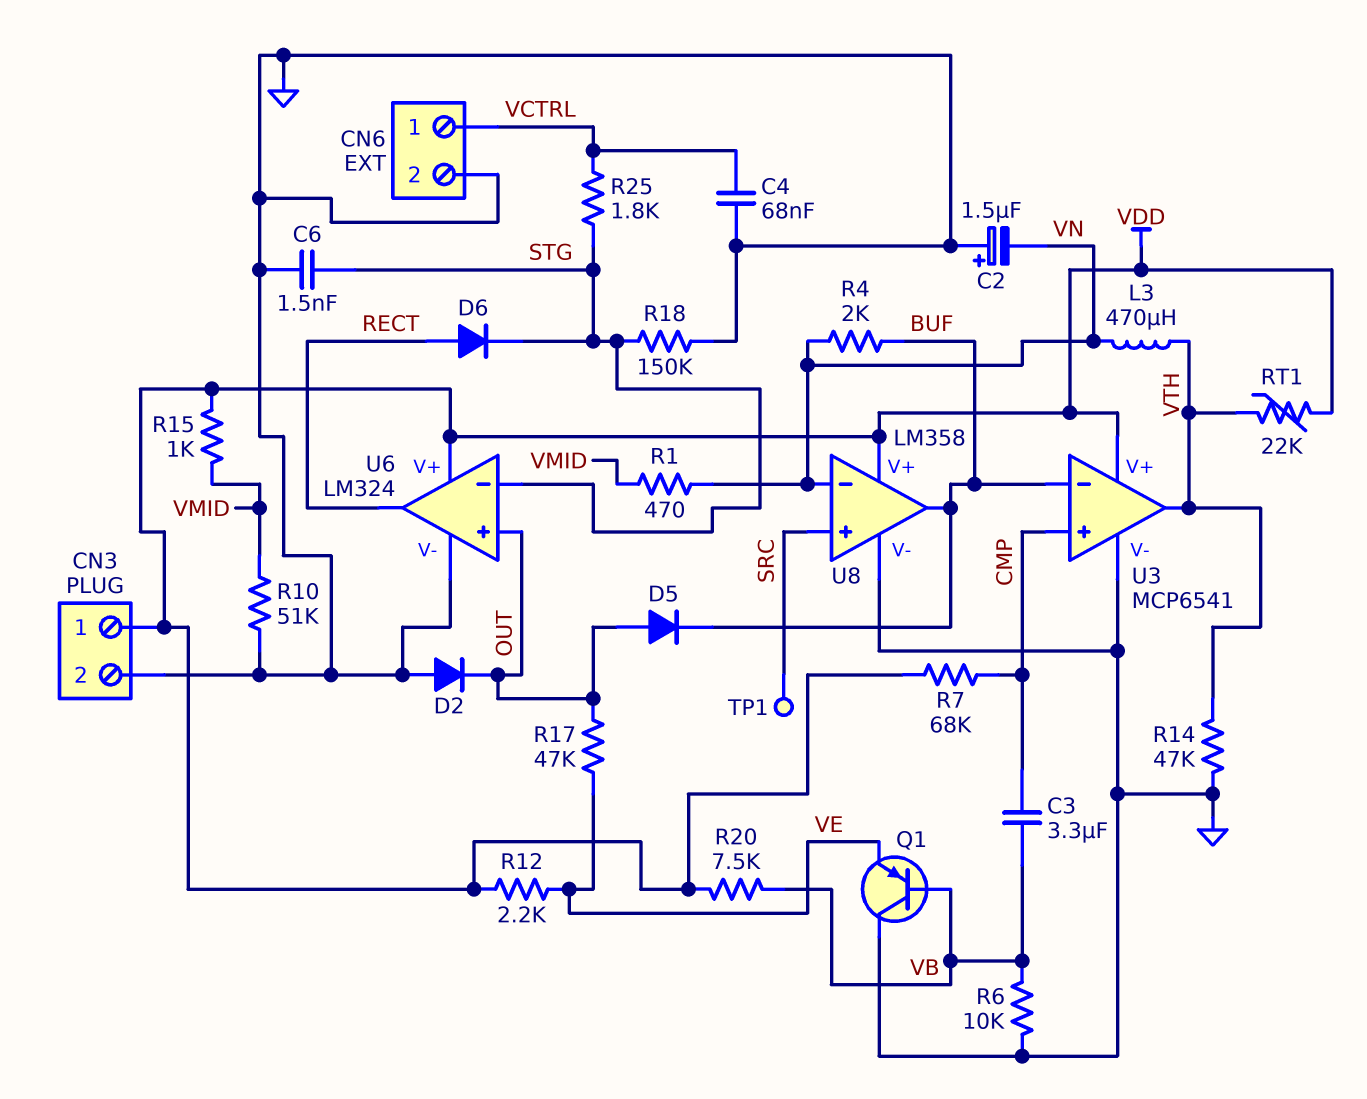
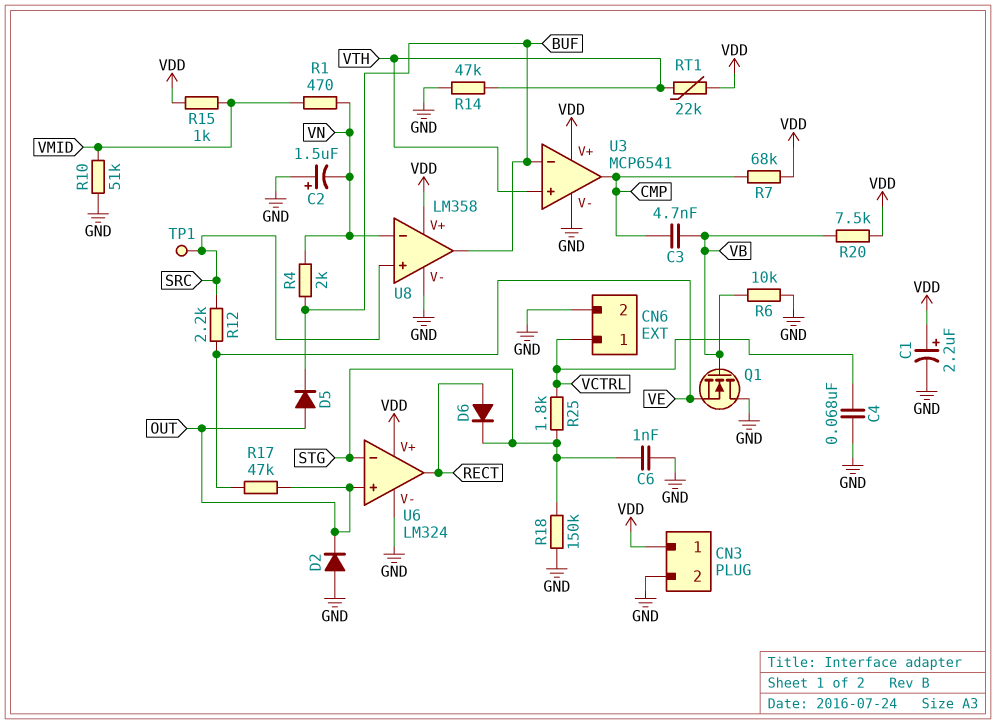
C1: none -> 2.2uF (plus VDD, minus GND)
C3: 3.3uF (CMP, VB) -> 4.7nF (CMP, VB)
C6: 1.5nF (GND, STG) -> 1nF (GND, STG)
L3: 470uH (VN, VTH) -> none
Q1: PNP (B VB, C GND, E VE) -> NMOS (G VB, D GND, S VE)
R12: 2.2k (VDD, VE) -> 2.2k (SRC, VE)
U3 pin in+: CMP -> VTH
U3 pin out: VTH -> CMP

